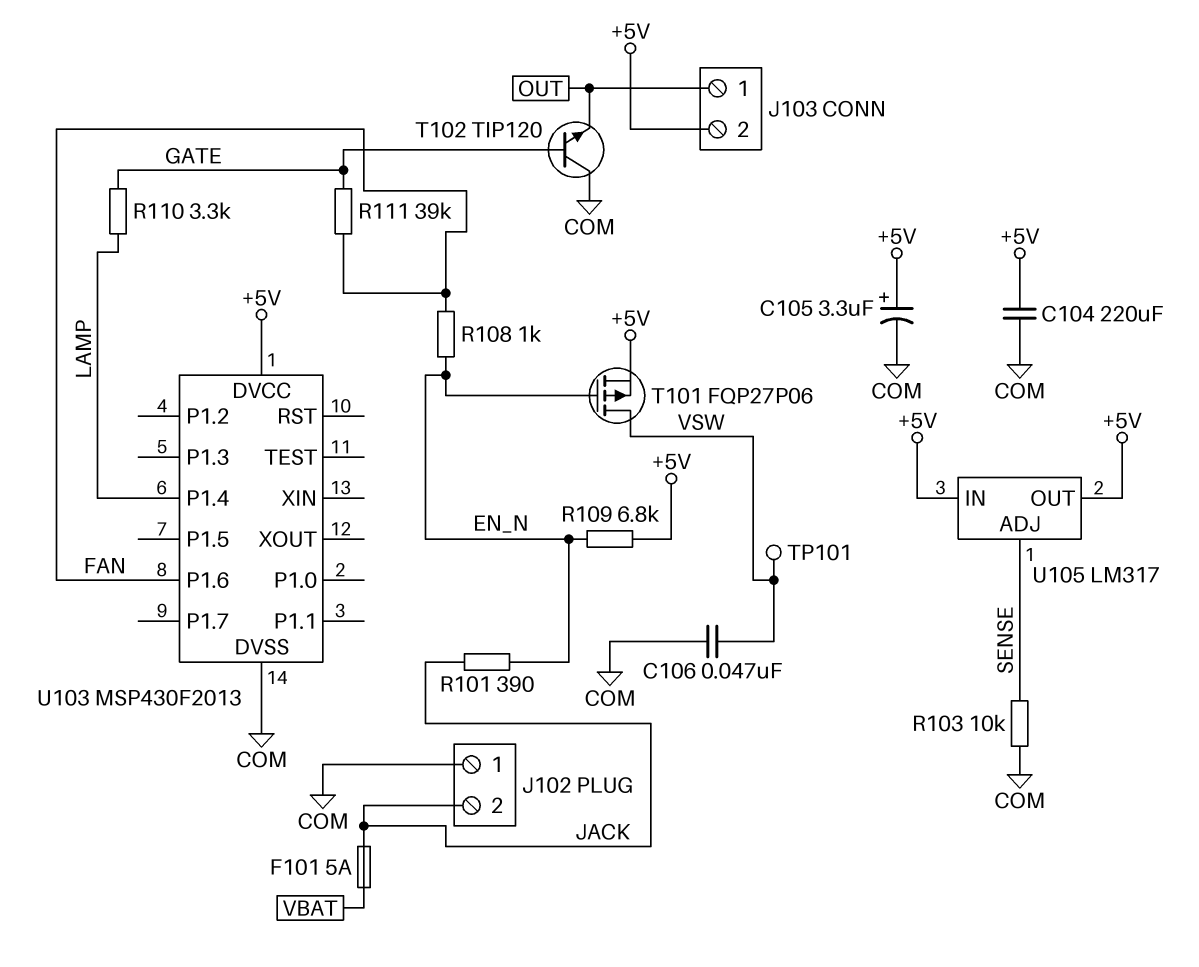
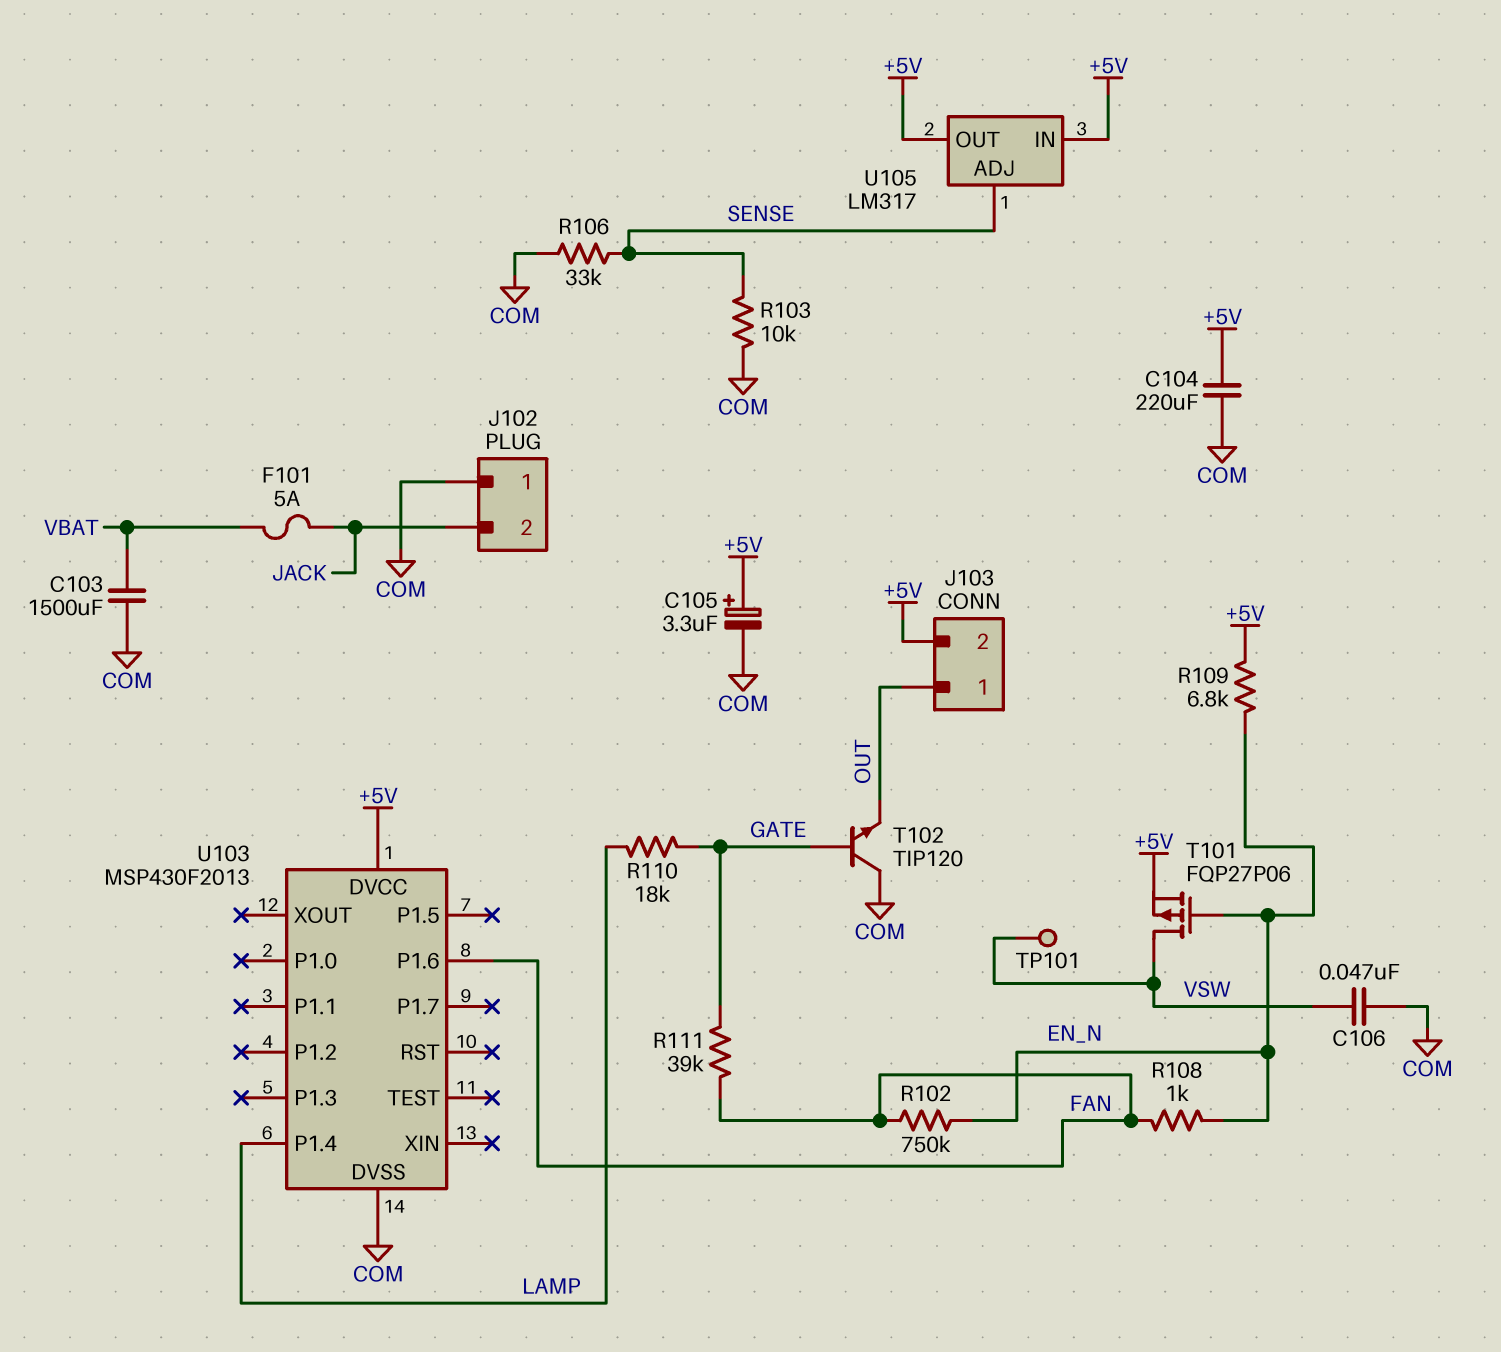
C103: none -> 1500uF (COM, VBAT)
R101: 390 (EN_N, JACK) -> none
R102: none -> 750k (EN_N, FAN)
R106: none -> 33k (COM, SENSE)
R110: 3.3k (GATE, LAMP) -> 18k (GATE, LAMP)

